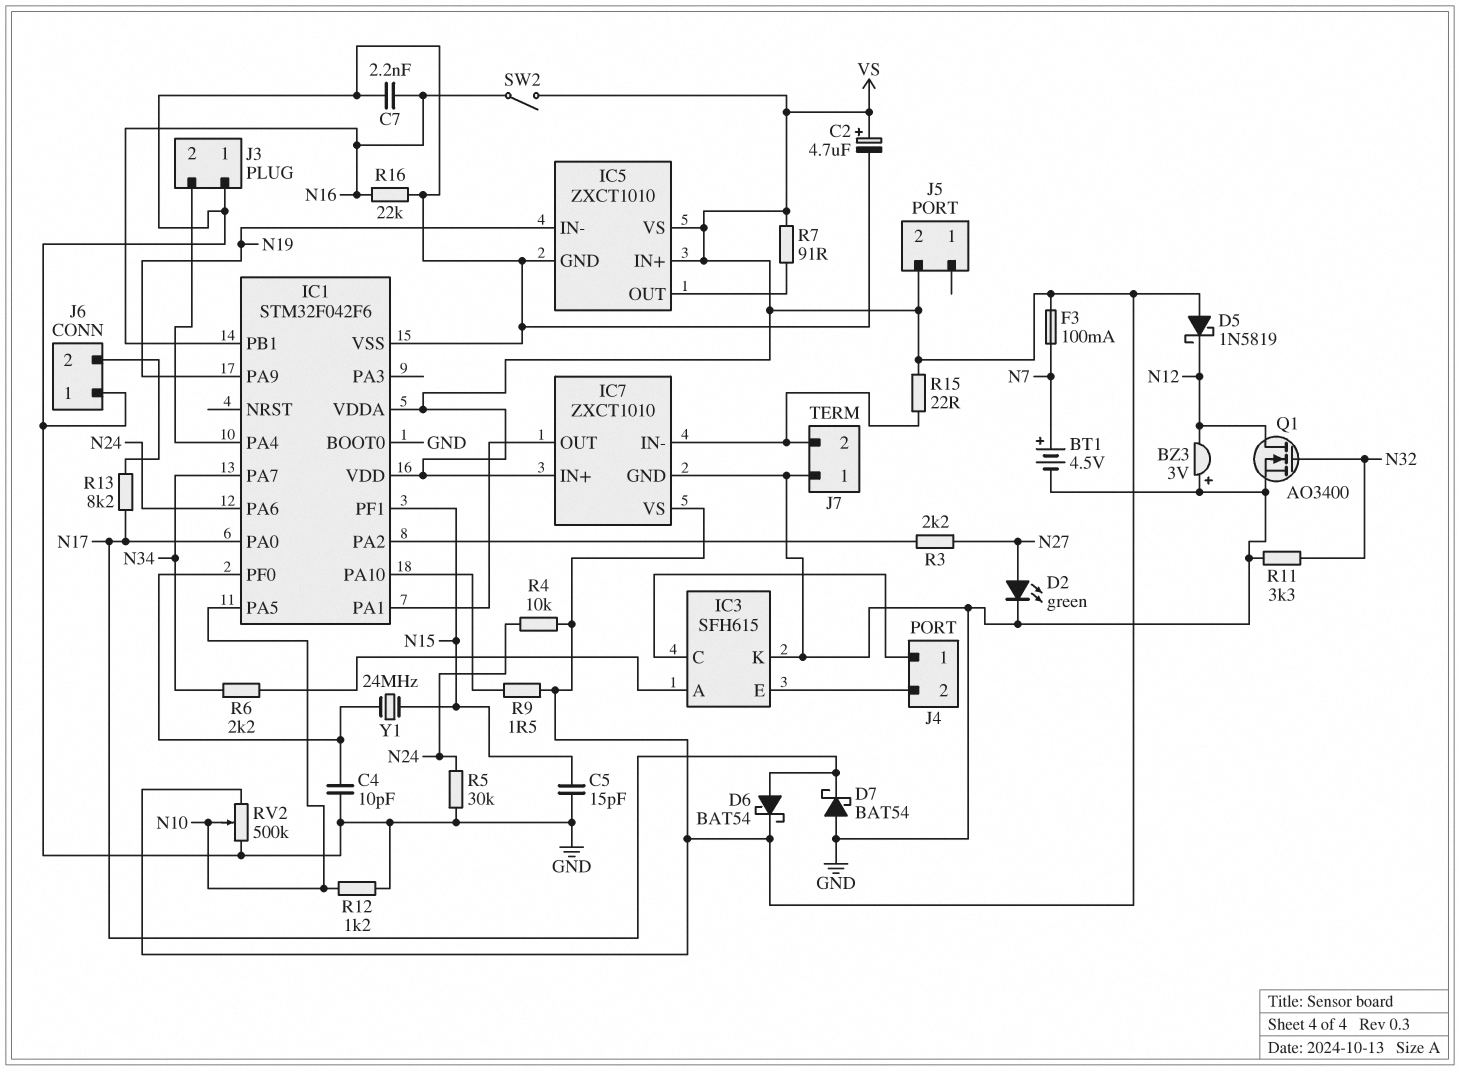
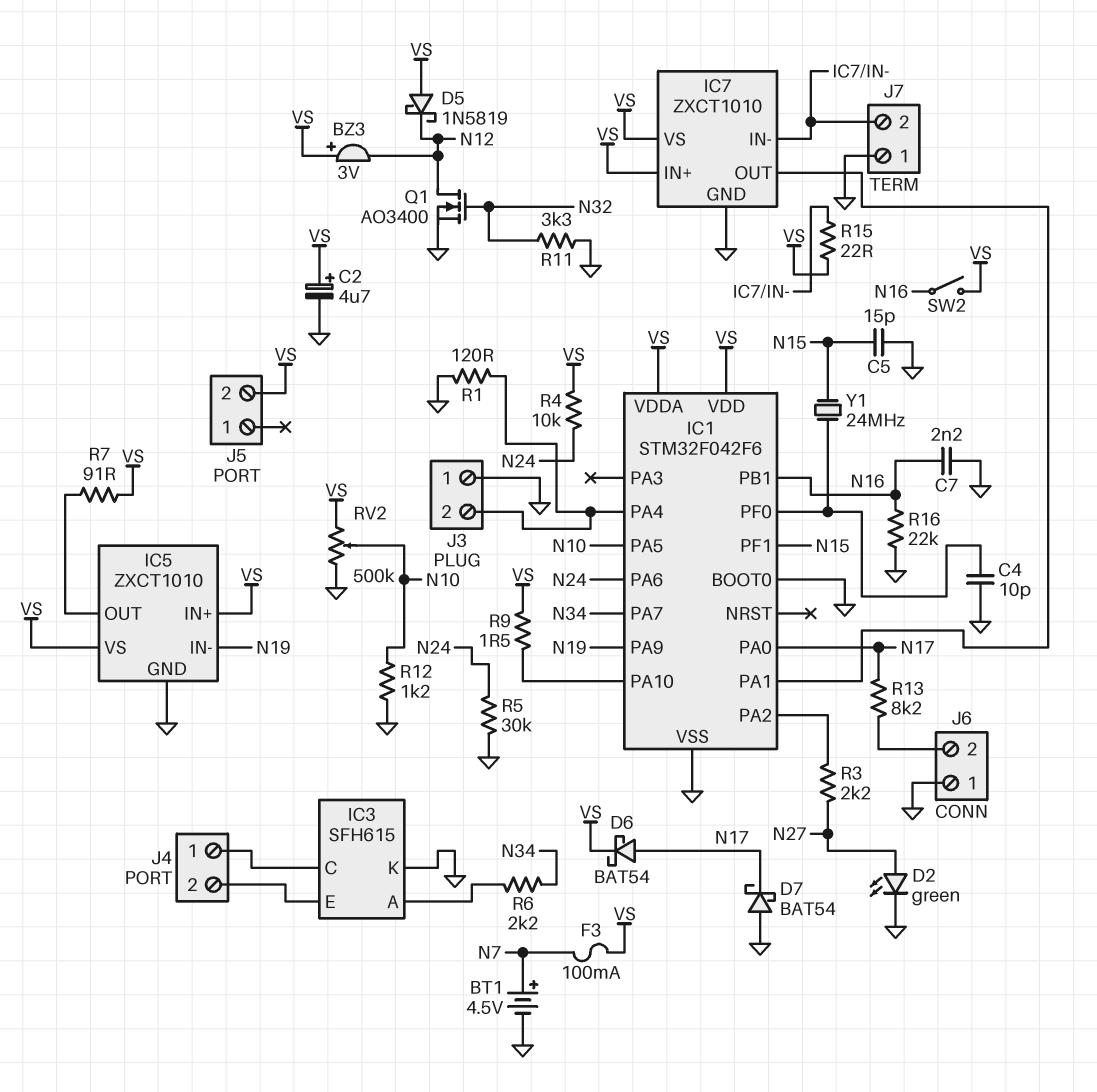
BZ3: buzzer 3V (plus GND, minus N12) -> buzzer 3V (plus VS, minus N12)
R1: none -> 120 (GND, IC1/PA4)

